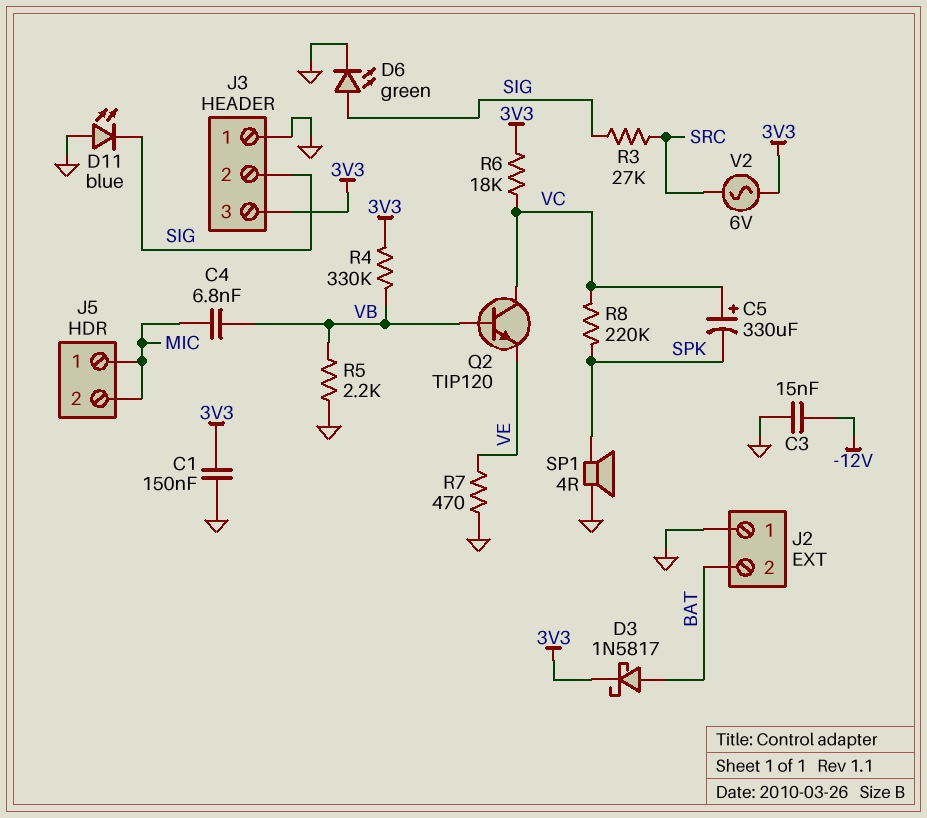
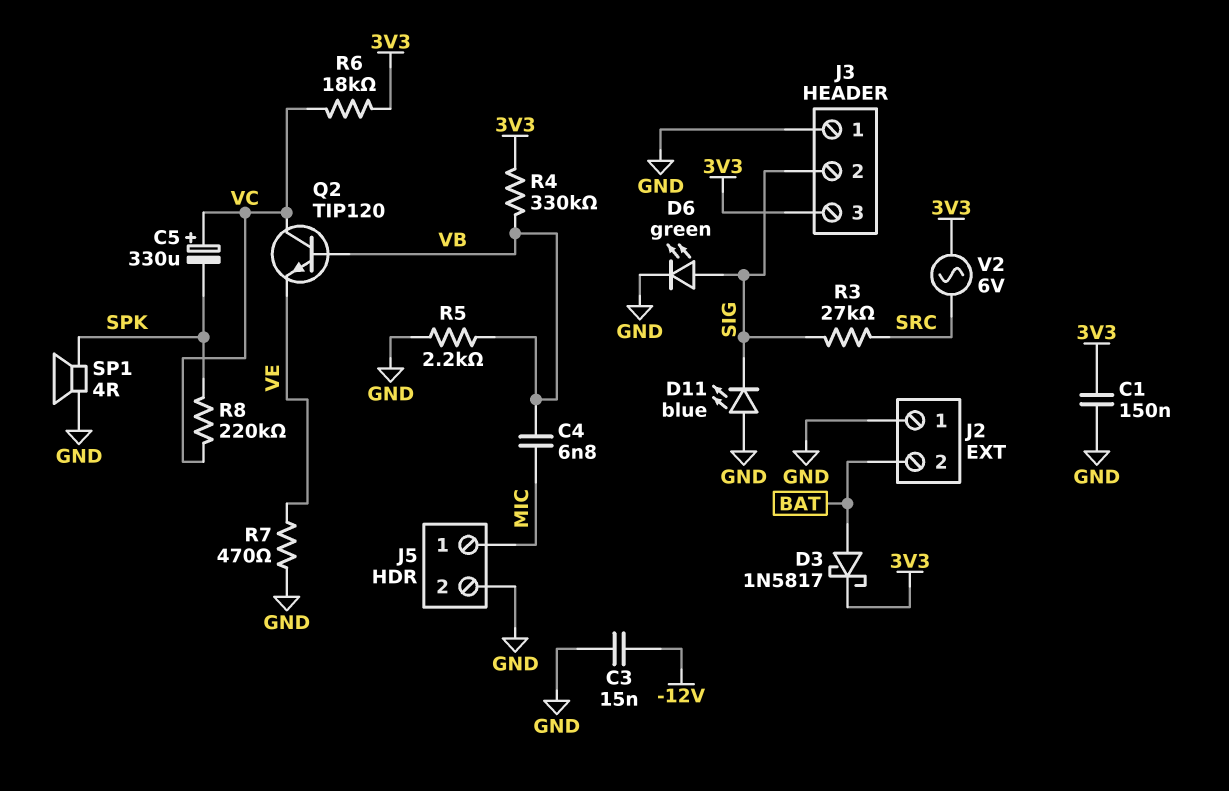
J5 pin 2: MIC -> GND

